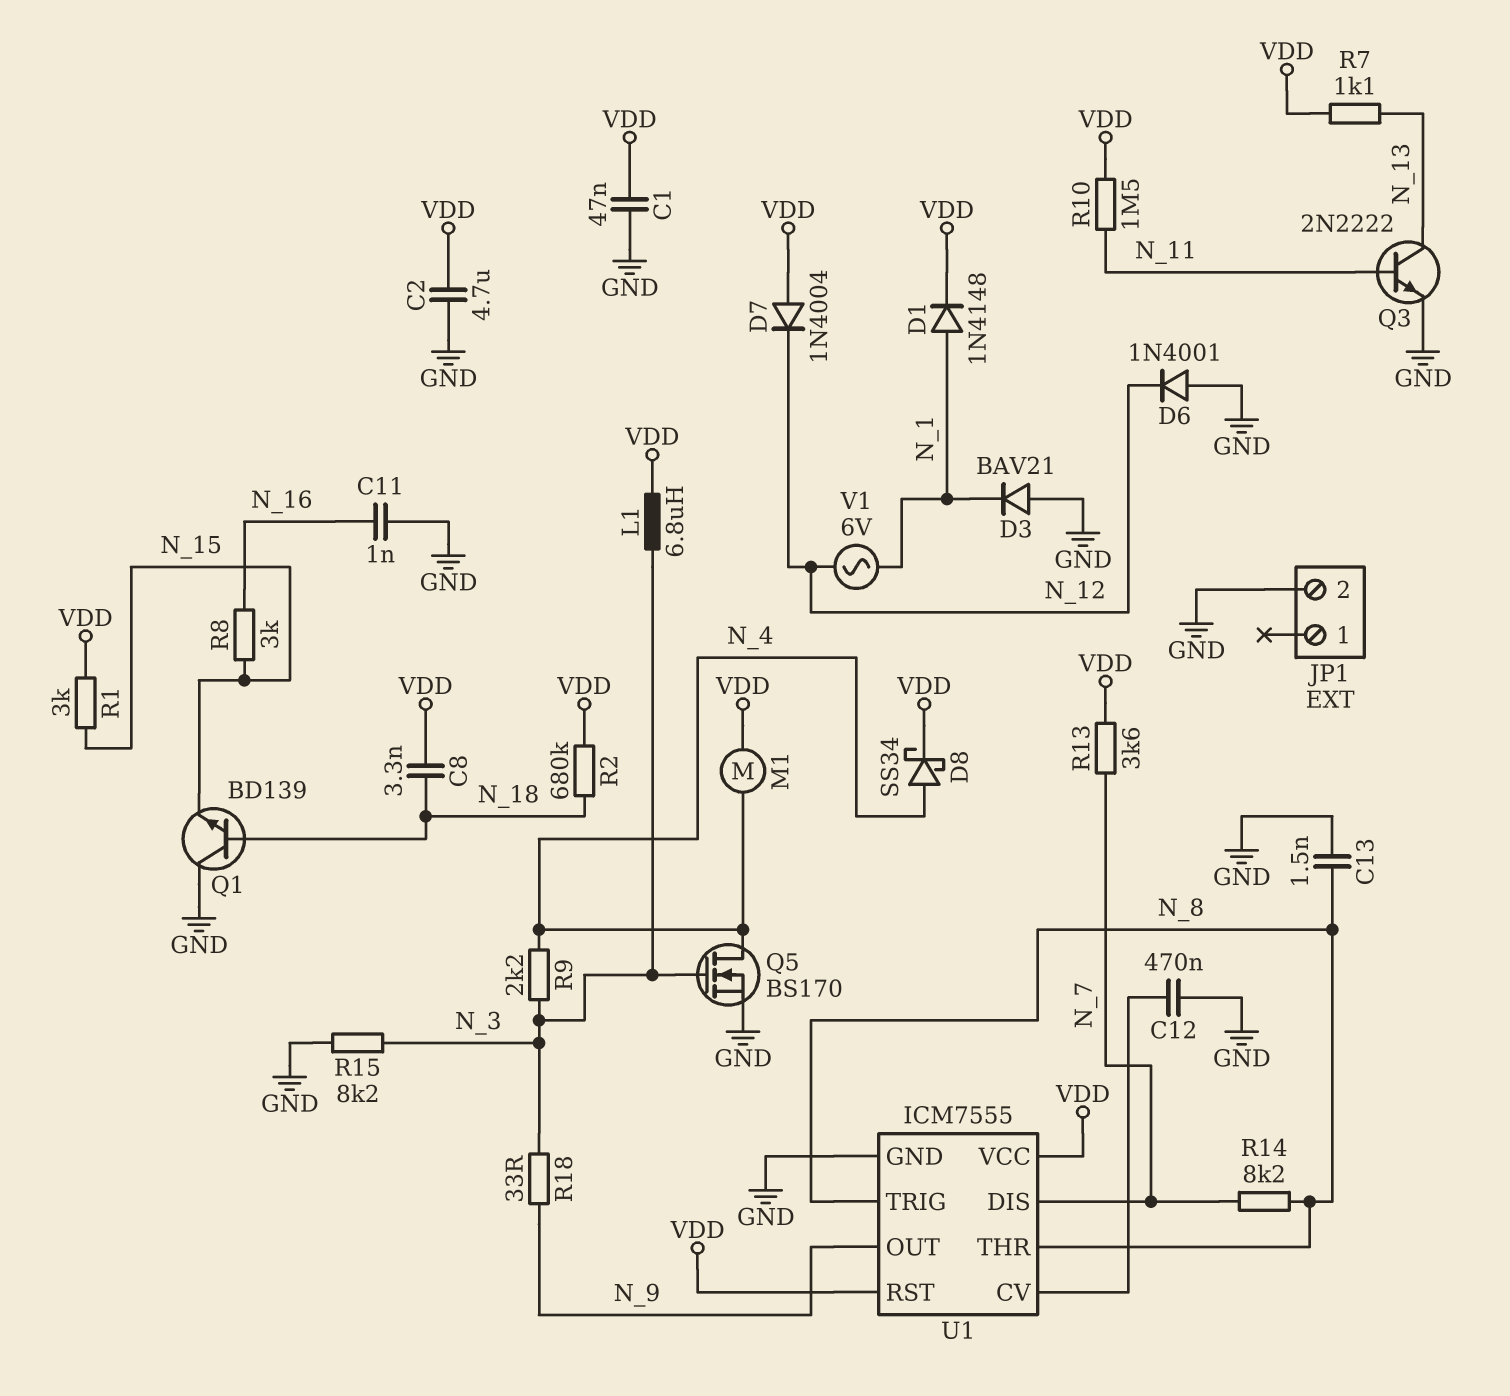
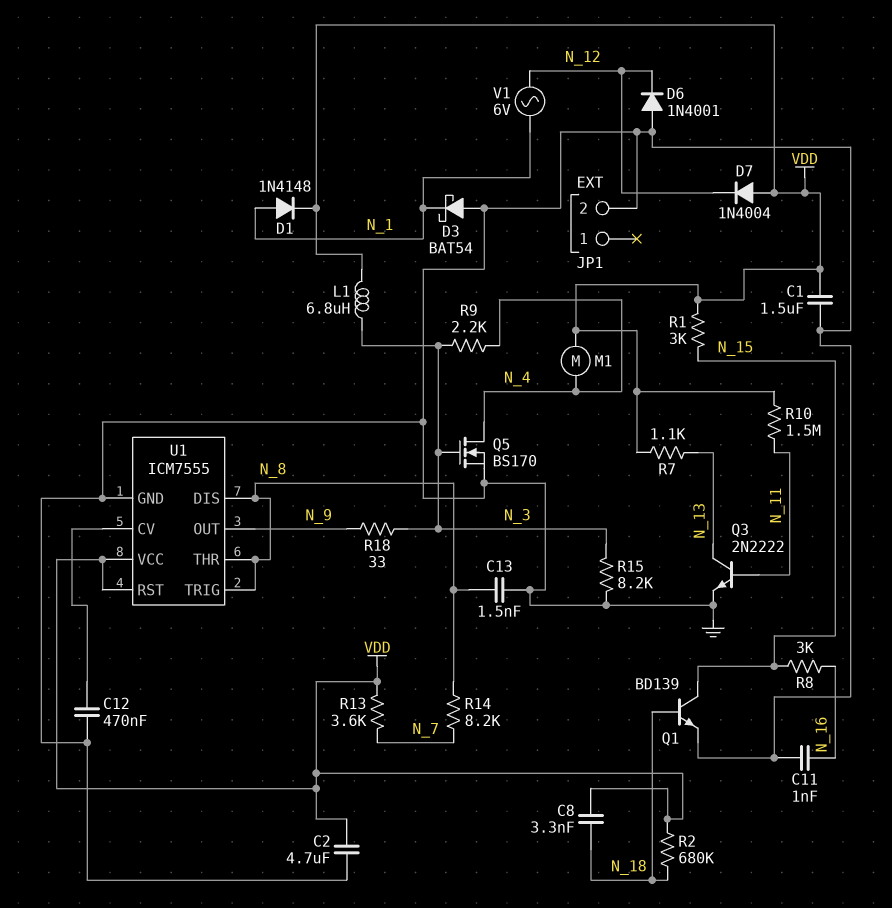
C1: 47nF (GND, VDD) -> 1.5uF (GND, VDD)
D3: diode BAV21 (A GND, K N_1) -> schottky BAT54 (A GND, K N_1)
D8: schottky SS34 (A N_4, K VDD) -> none
Q1: NPN BD139 (B N_18, C GND, E N_15) -> NPN BD139 (B N_18, C N_15, E GND)
U1 pin DIS: N_7 -> N_8

